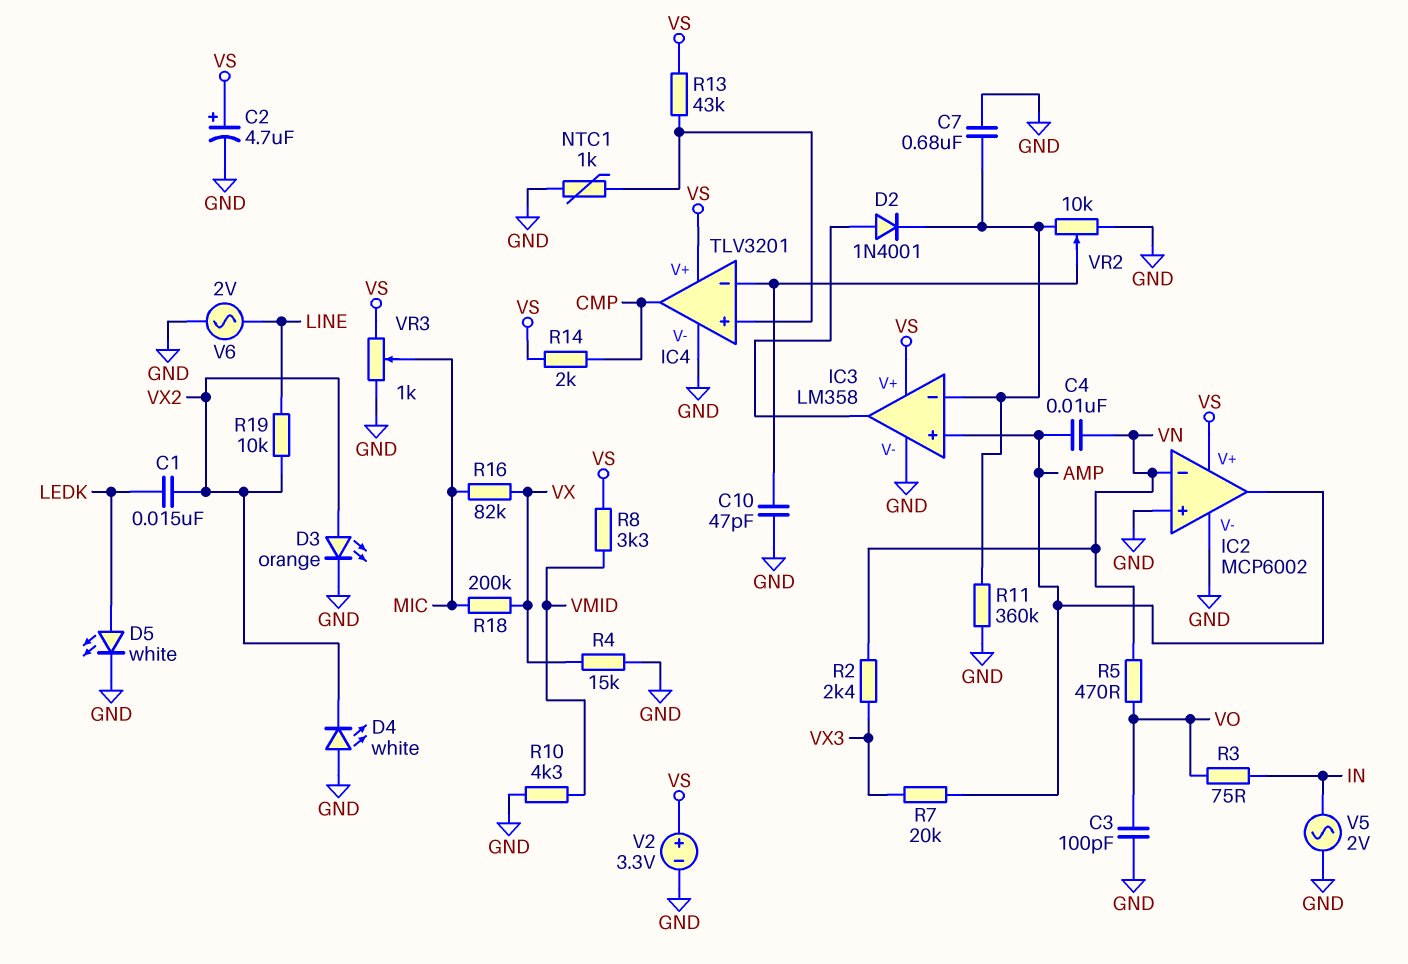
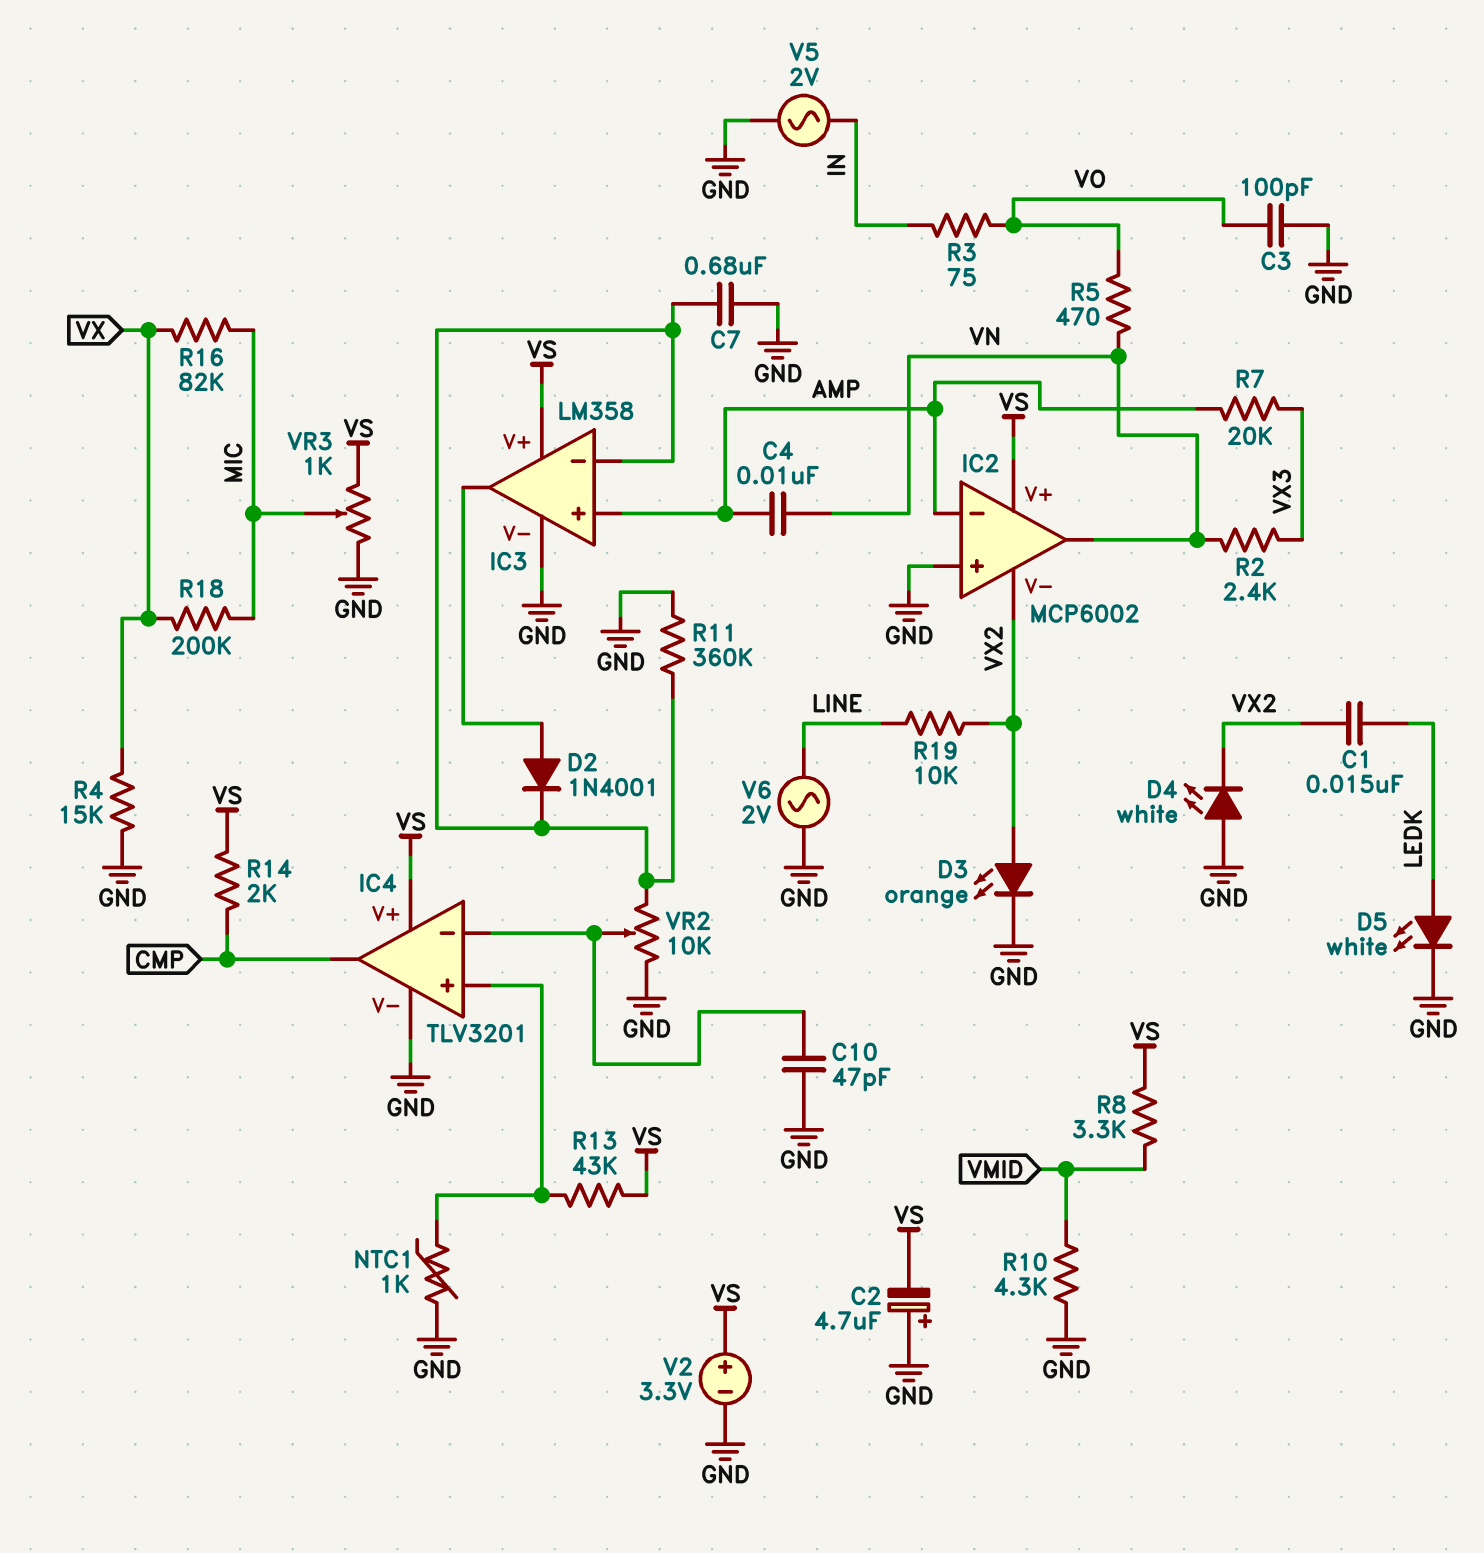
C2: 4.7uF (plus VS, minus GND) -> 4.7uF (plus GND, minus VS)
IC2 pin V-: GND -> VX2
IC2 pin in-: VN -> AMP
IC2 pin out: AMP -> VN

